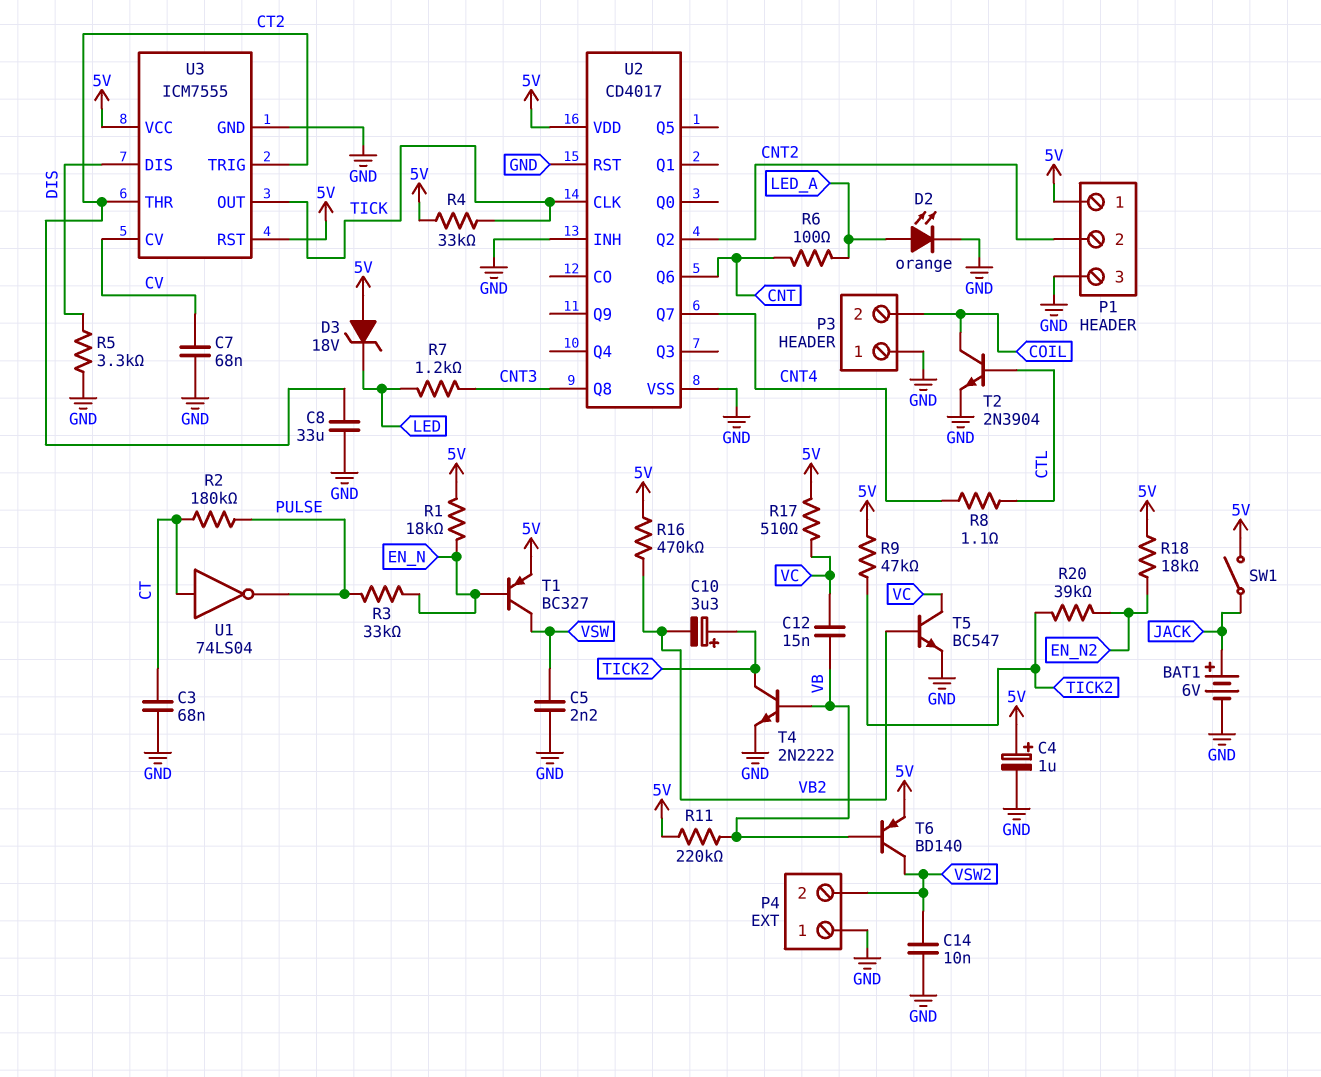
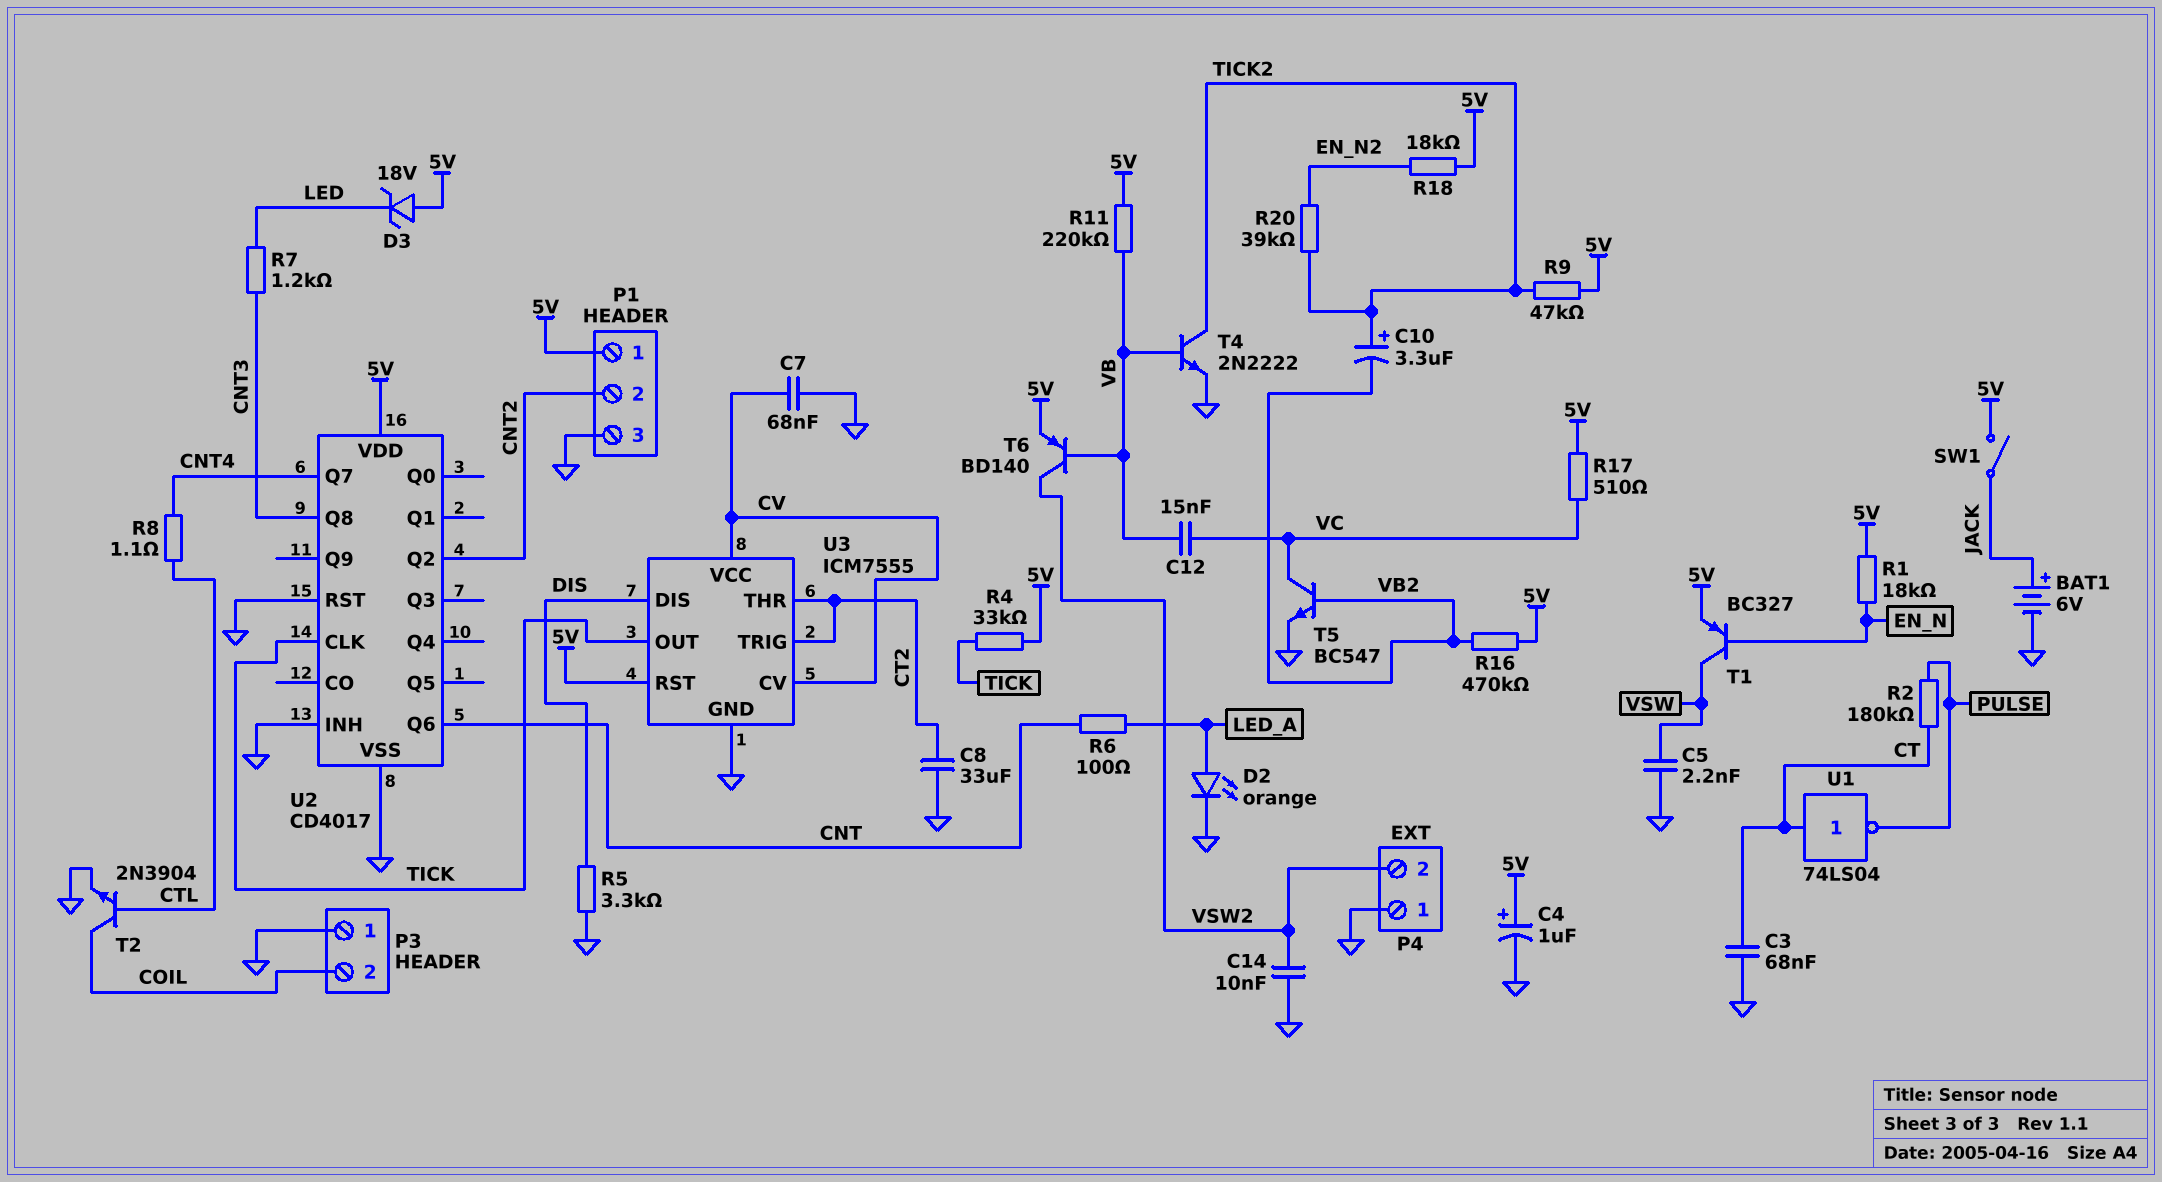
R3: 33k (EN_N, PULSE) -> none
U3 pin VCC: 5V -> CV

